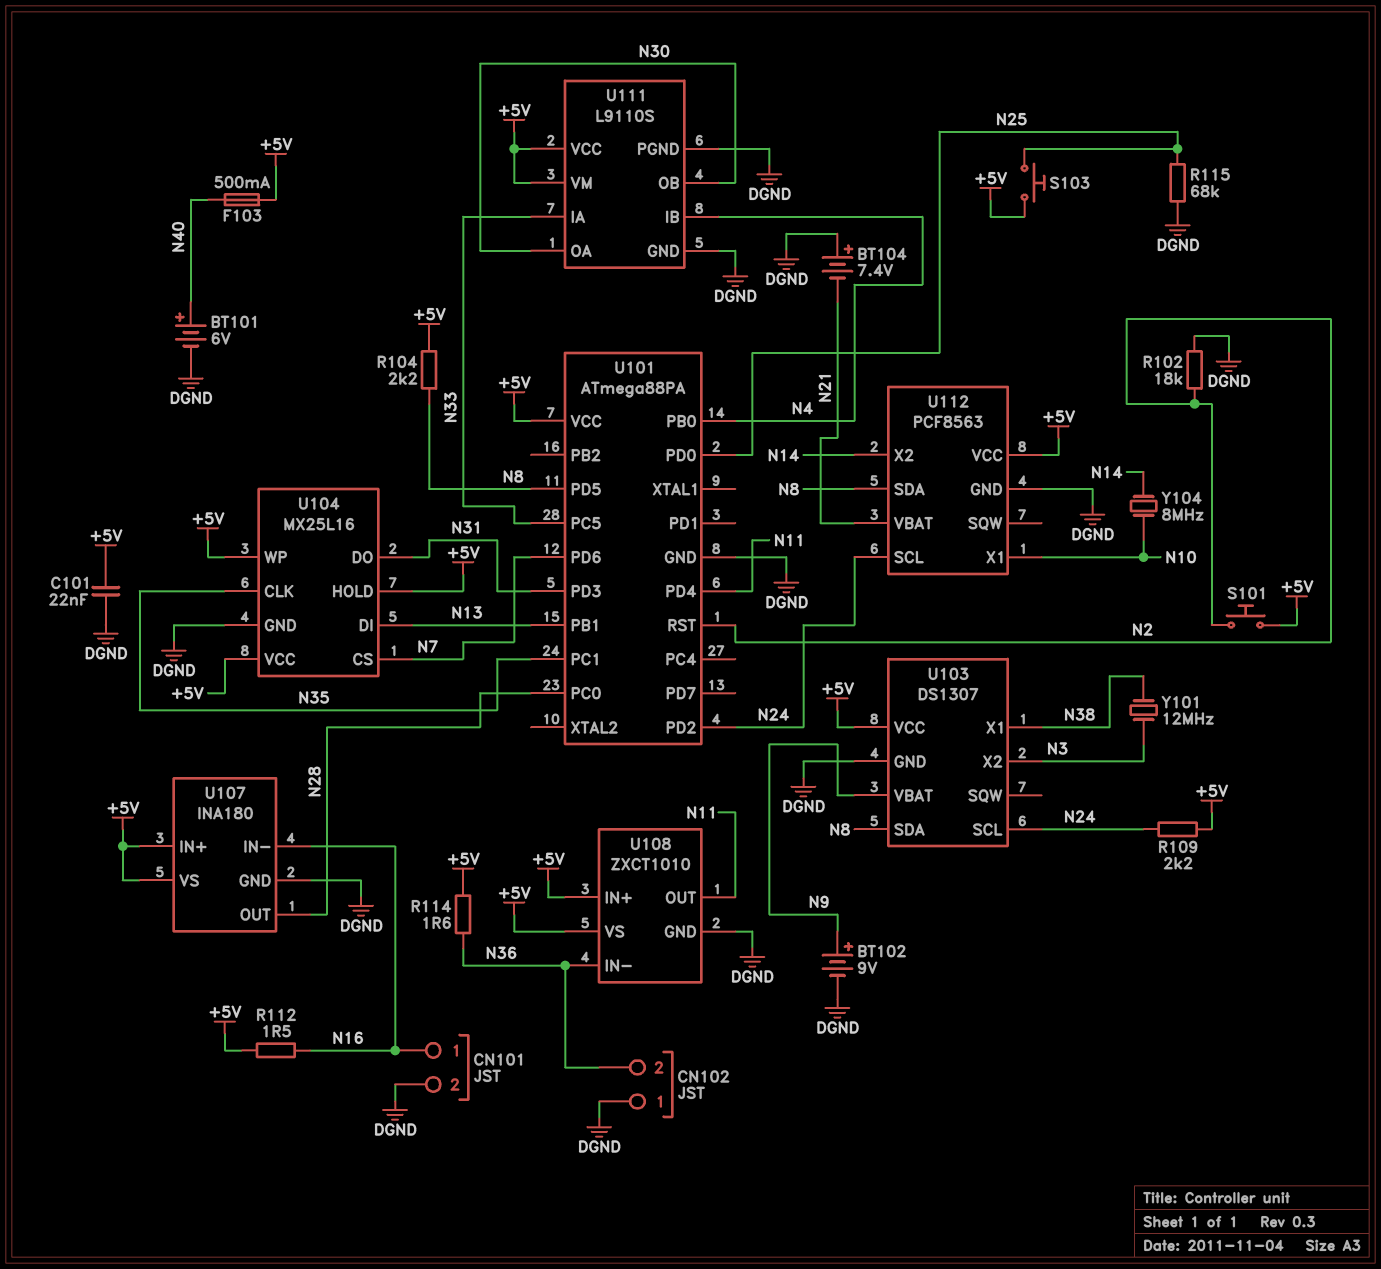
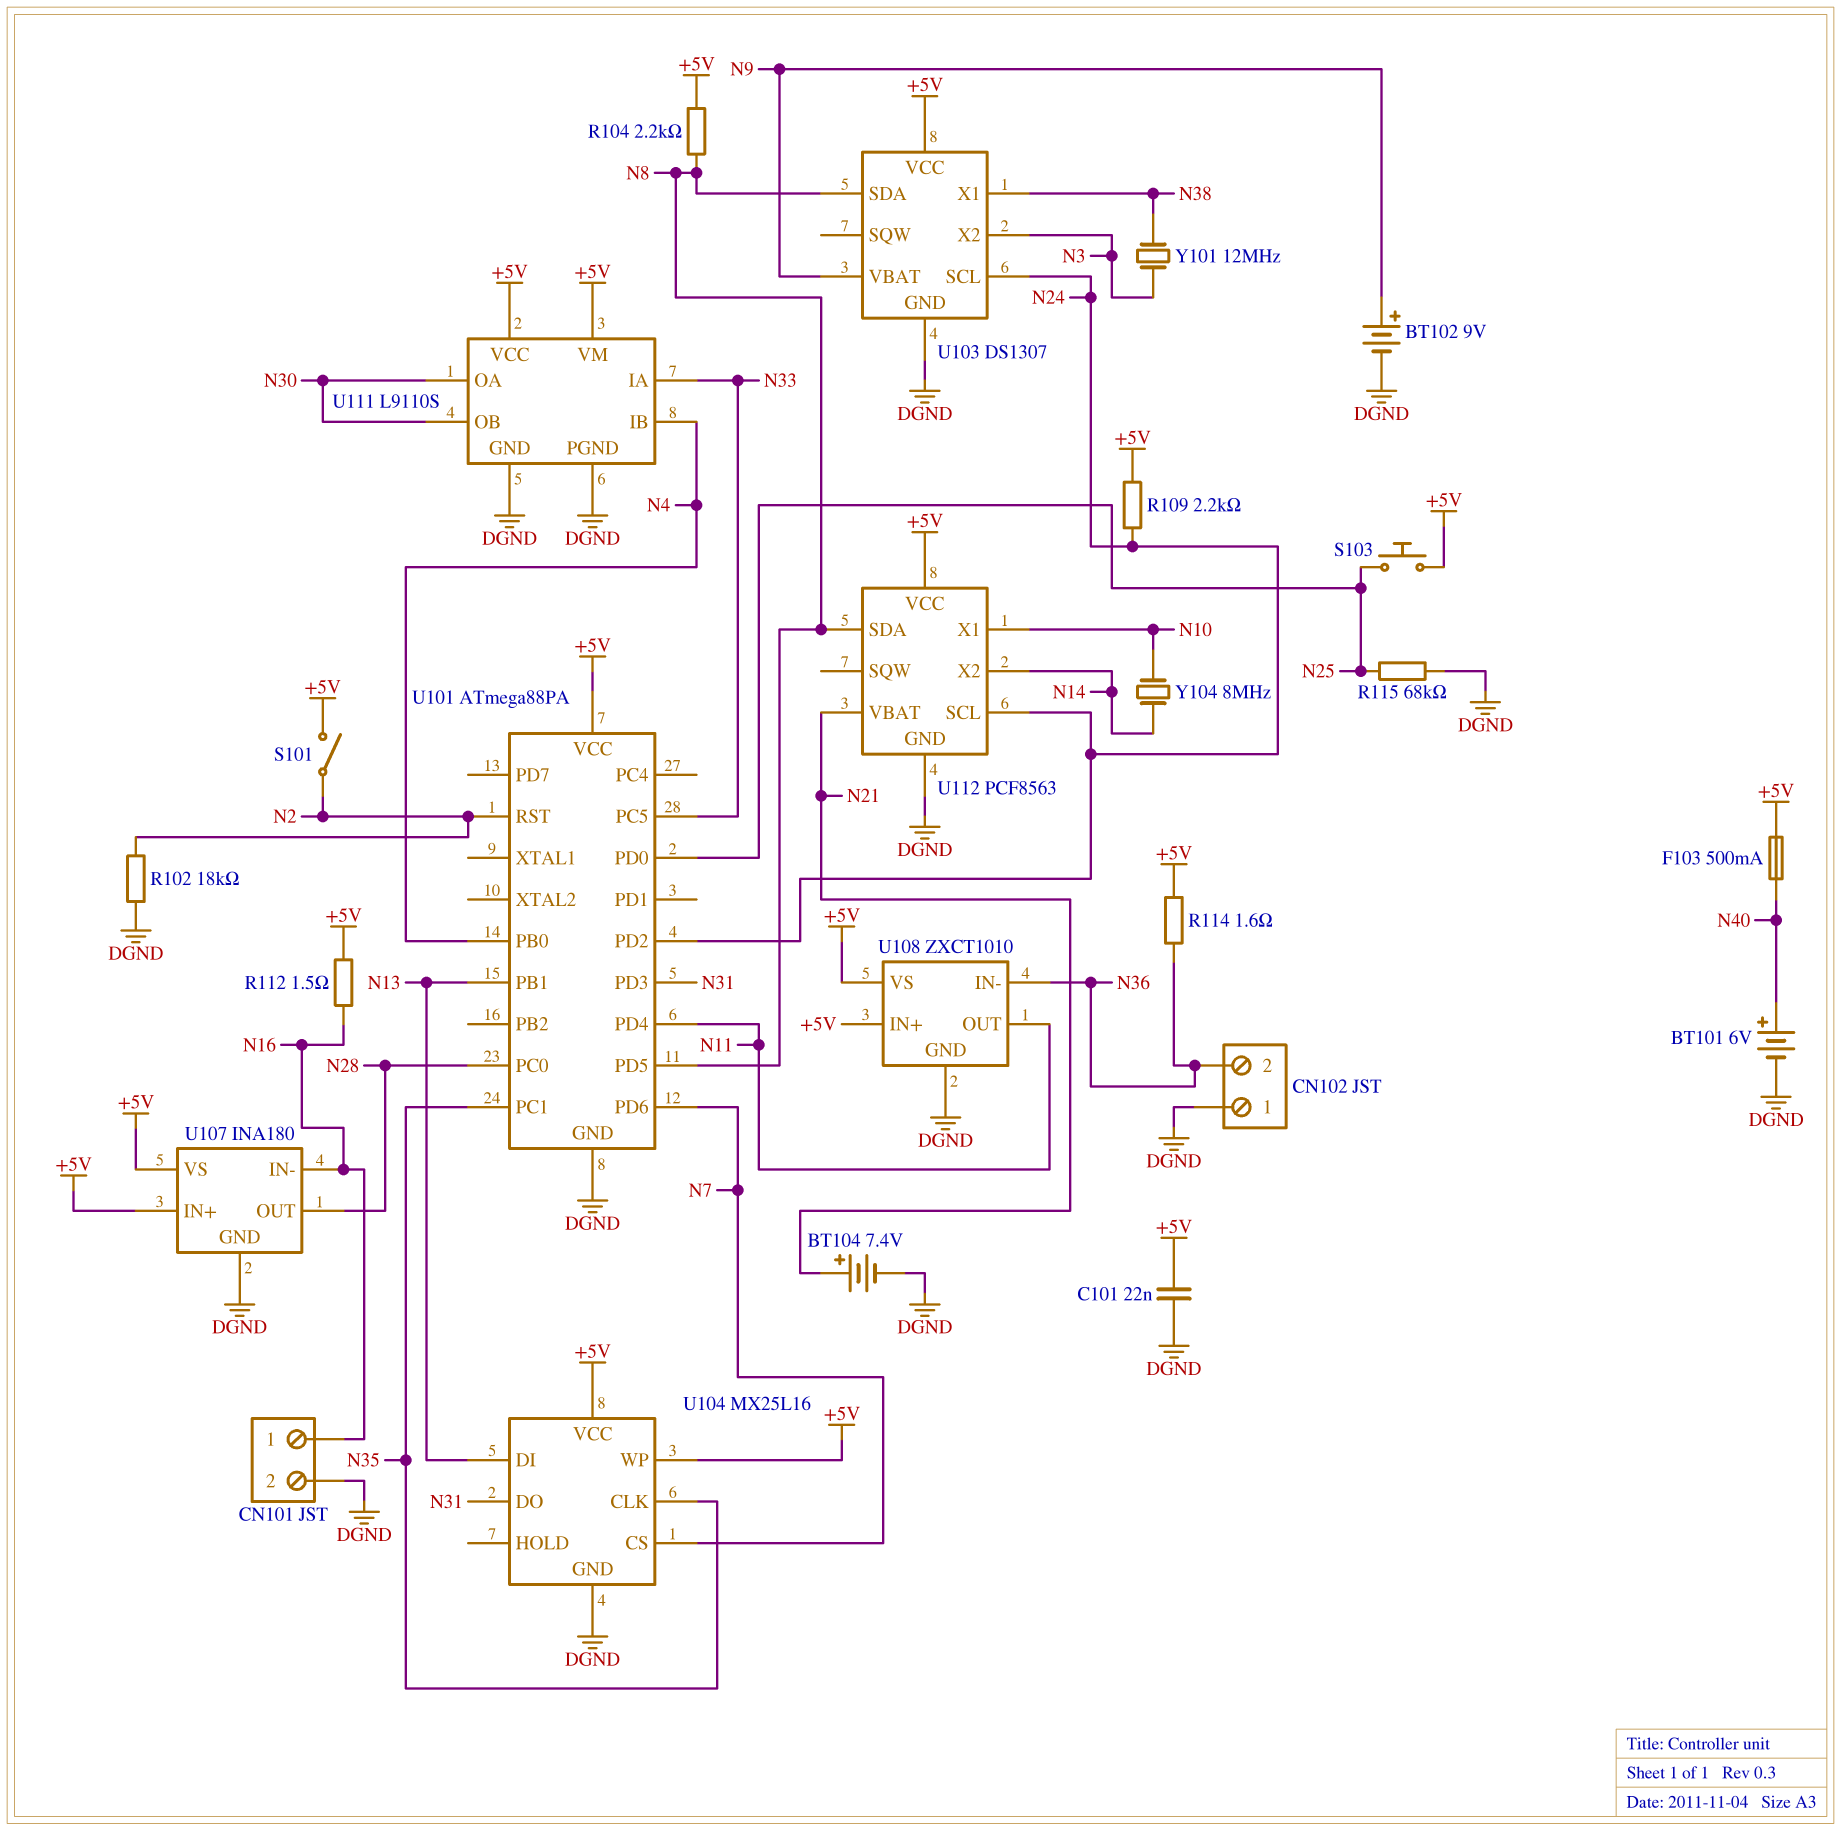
BT104: 7.4V (plus DGND, minus N21) -> 7.4V (plus N21, minus DGND)
S101: button (+5V, N2) -> switch (+5V, N2)
U104 pin HOLD: +5V -> none

